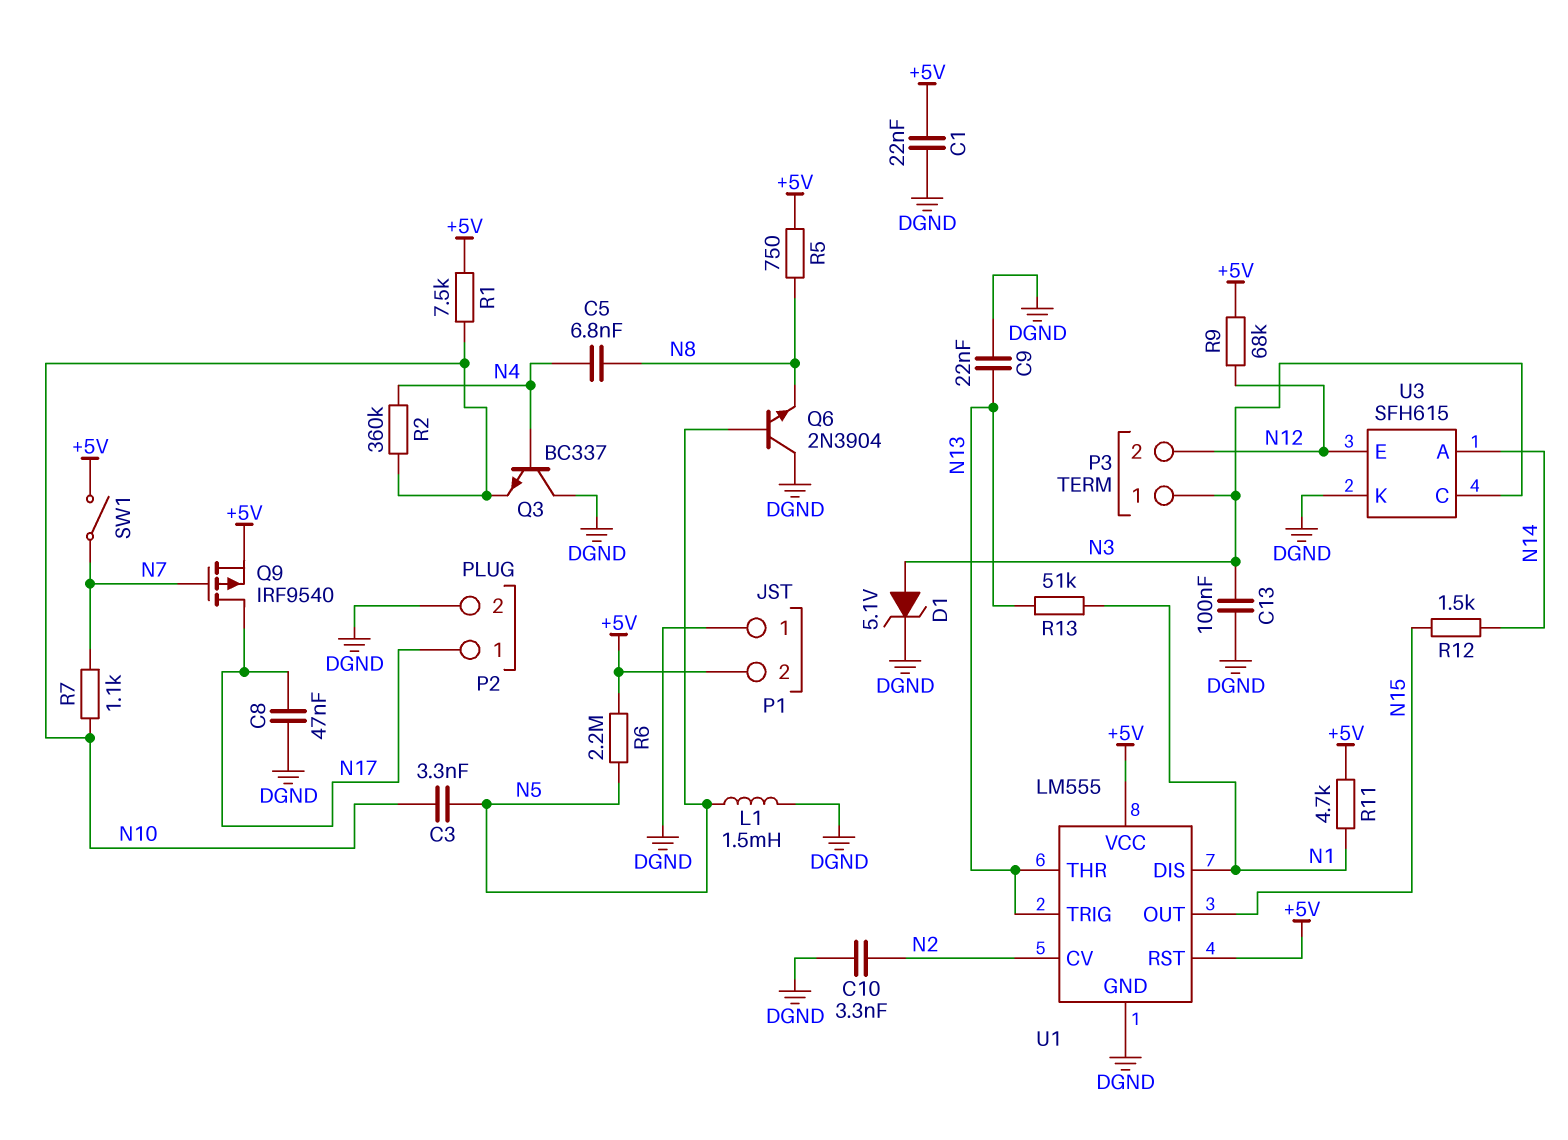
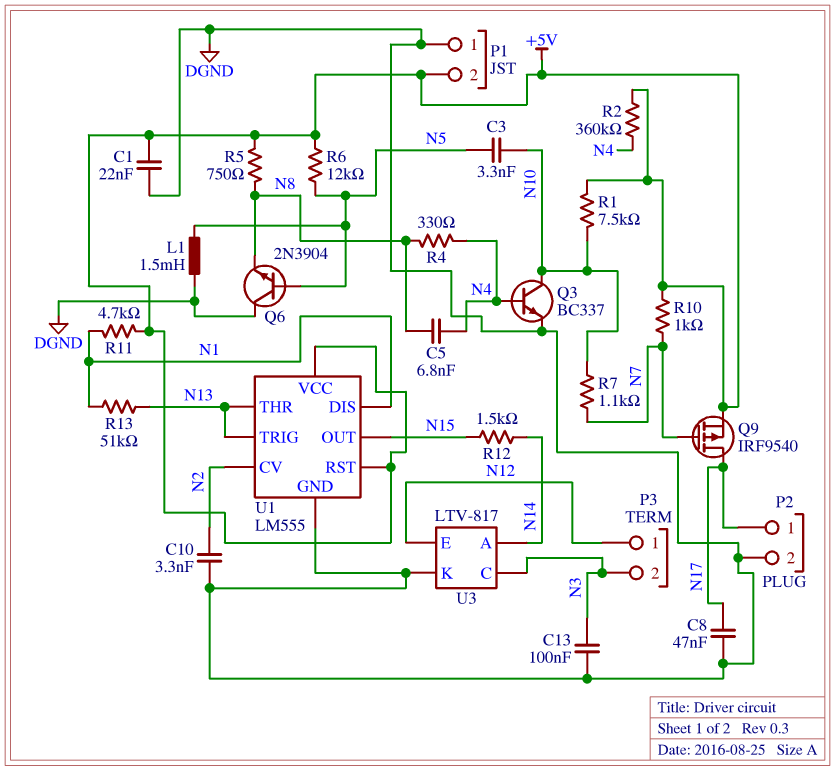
C9: 22nF (DGND, N13) -> none
D1: zener 5.1V (A N3, K DGND) -> none
P3 pin 1: N3 -> N12
P3 pin 2: N12 -> N3
Q3: NPN BC337 (B N4, C DGND, E N10) -> NPN BC337 (B N4, C N10, E DGND)
R2: 360k (N4, N10) -> 360k (+5V, N4)
R4: none -> 330 (N4, N8)
R6: 2.2M (+5V, N5) -> 12k (+5V, N5)
R9: 68k (+5V, N12) -> none
R10: none -> 1k (+5V, N7)
SW1: switch (+5V, N7) -> none
U3: SFH615 -> LTV-817

